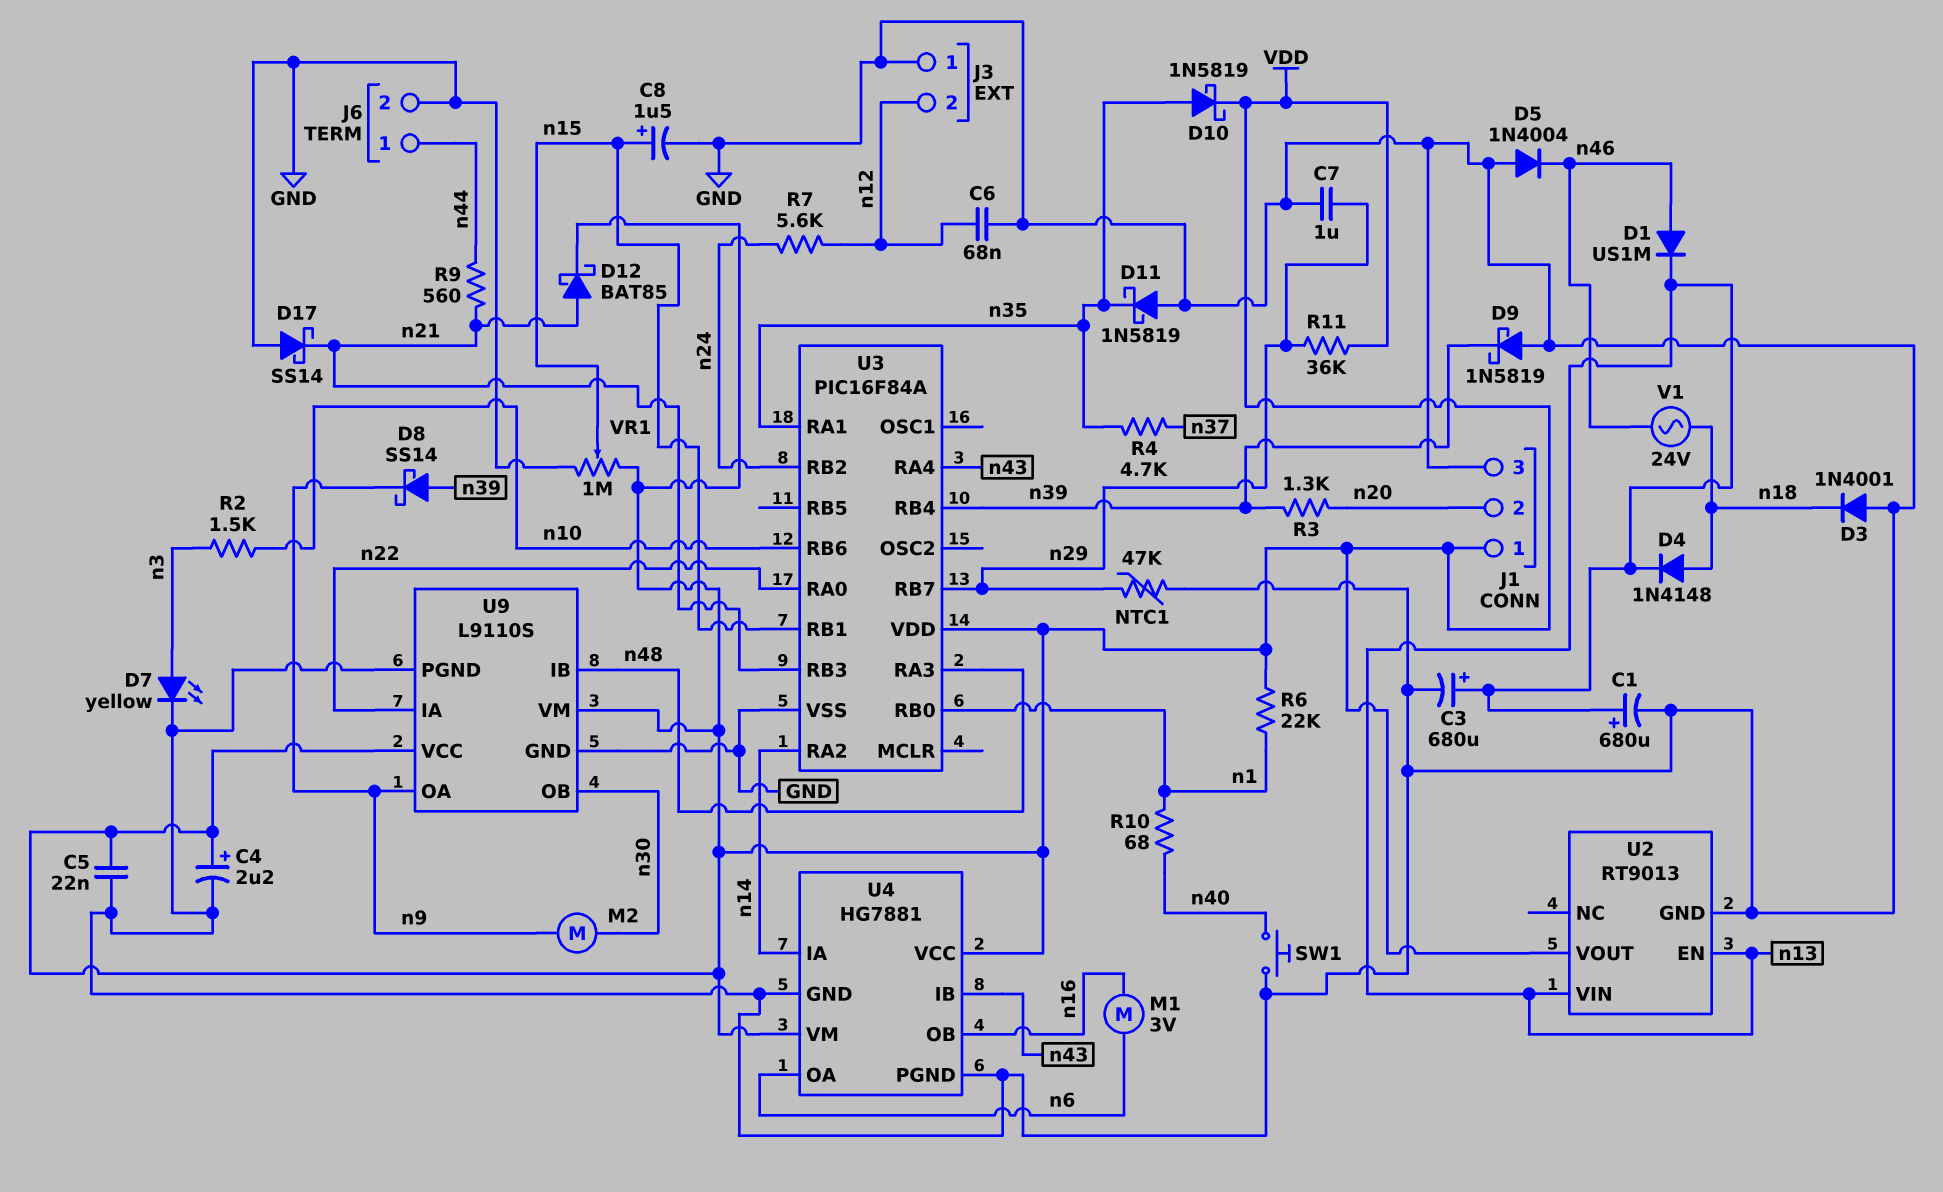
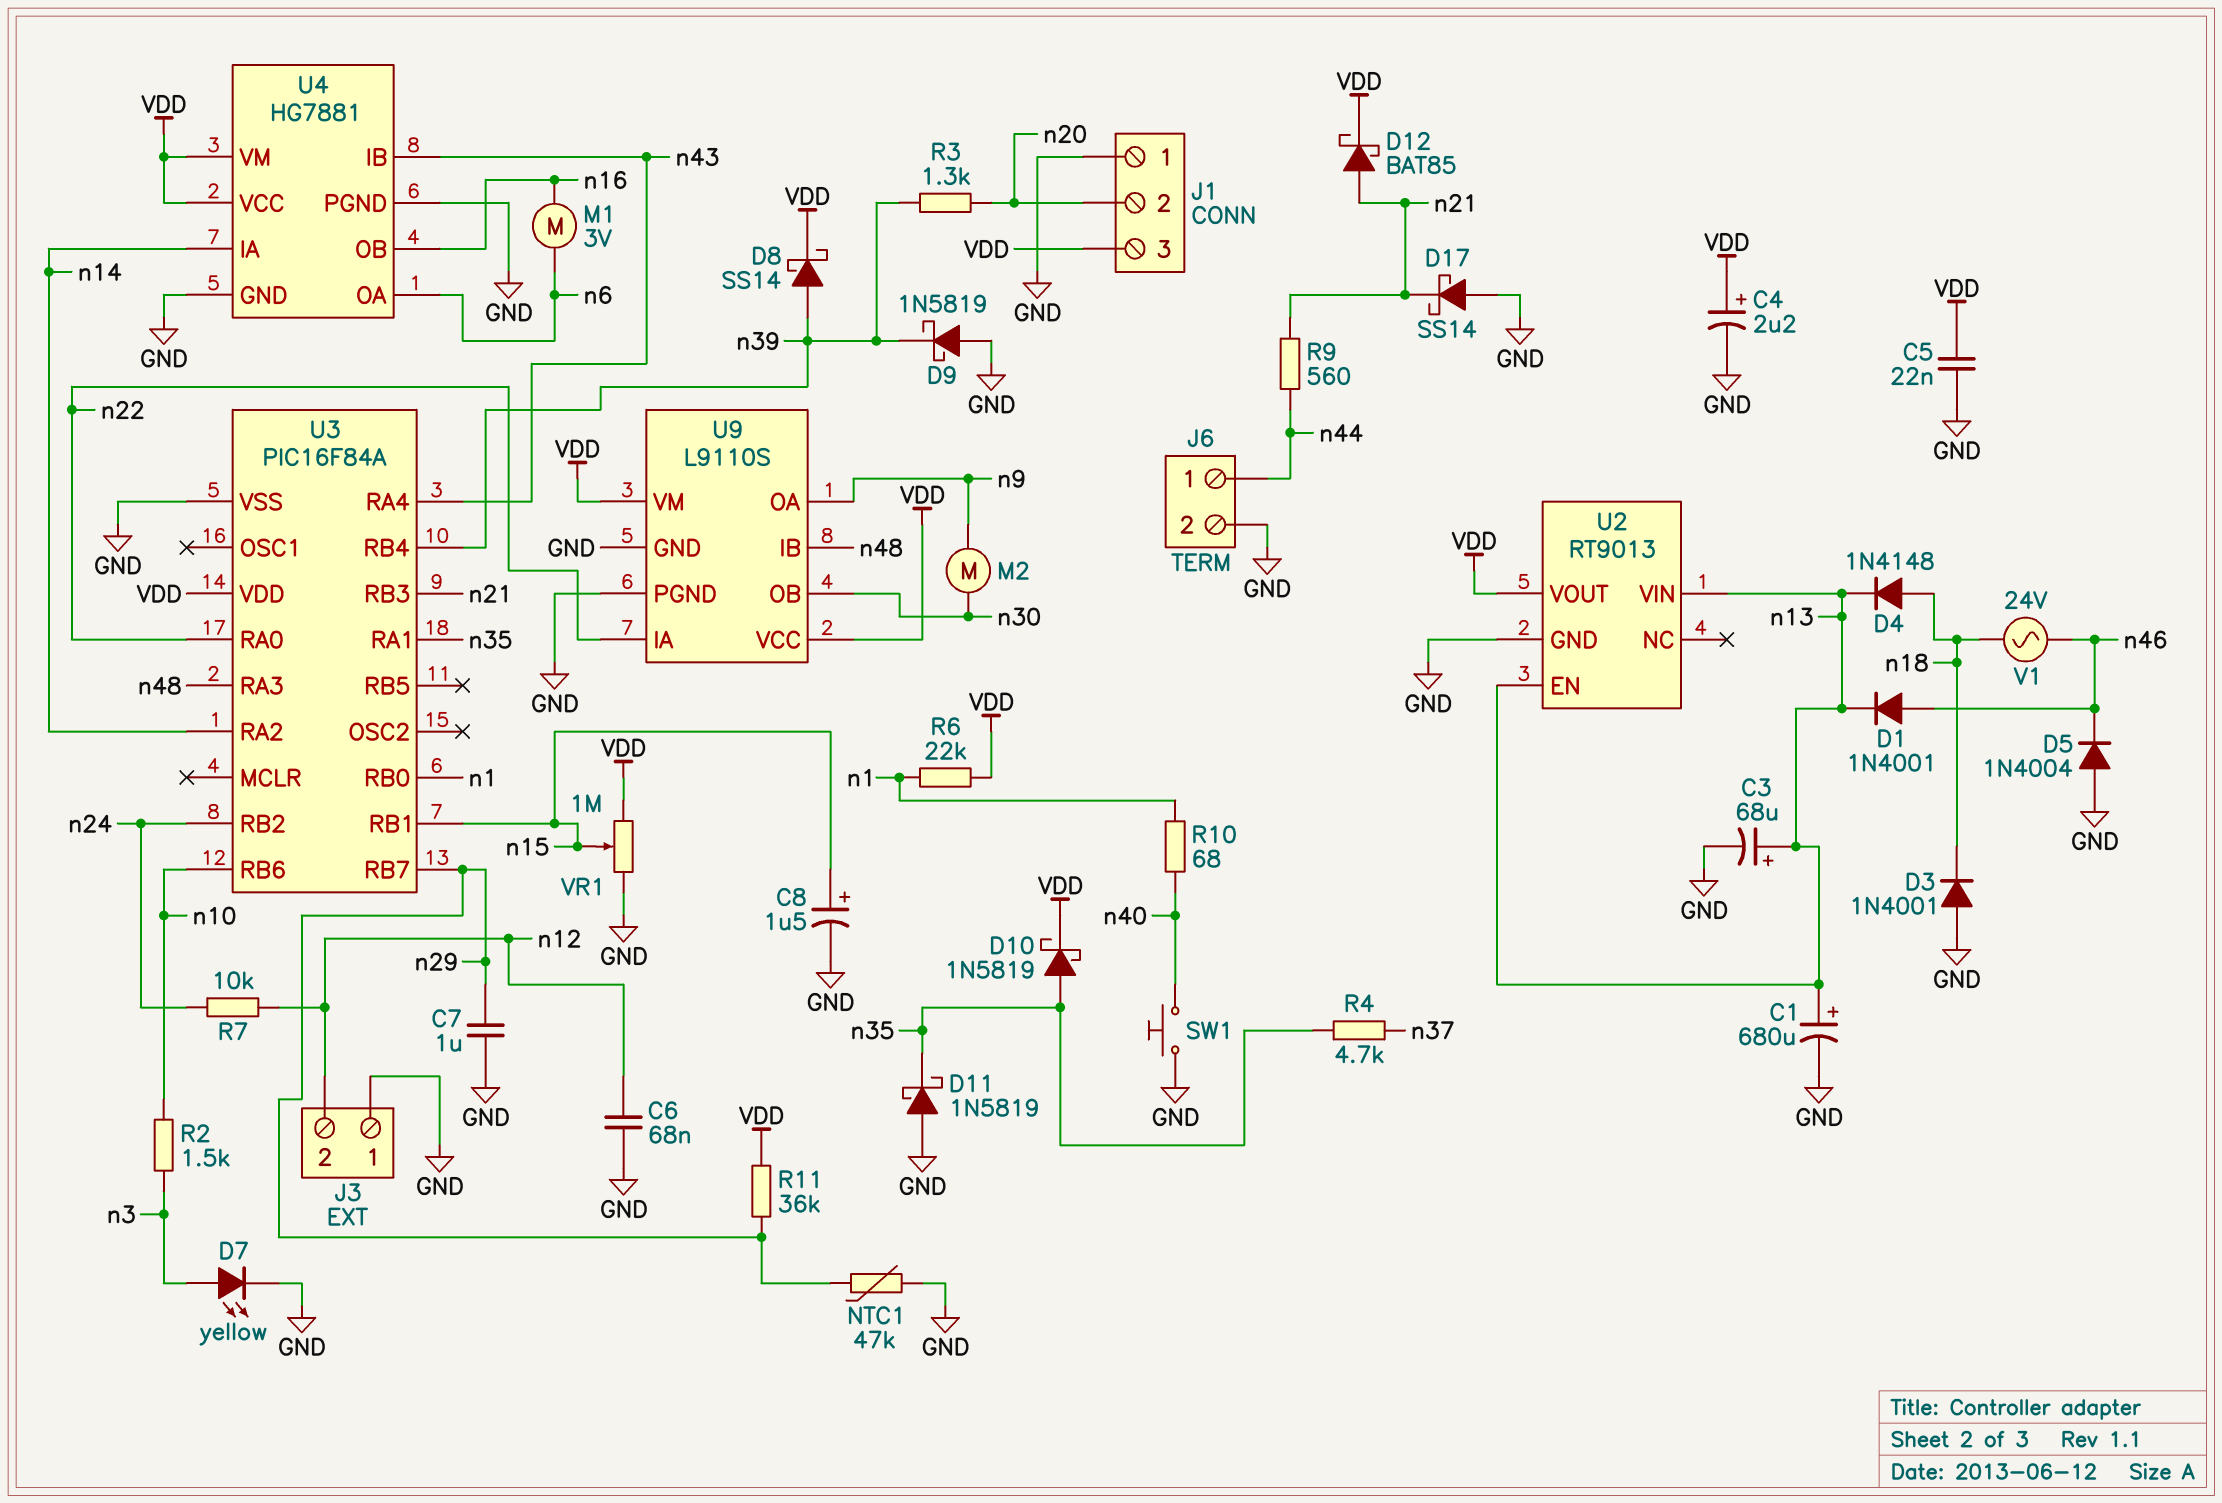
C3: 680uF (plus n13, minus GND) -> 68uF (plus n13, minus GND)
D1: diode US1M (A n46, K n13) -> diode 1N4001 (A n46, K n13)
D8: schottky SS14 (A n39, K n9) -> schottky SS14 (A n39, K VDD)
J1 pin 1: VDD -> GND
J1 pin 3: GND -> VDD
R7: 5.6k (n12, n24) -> 10k (n12, n24)

